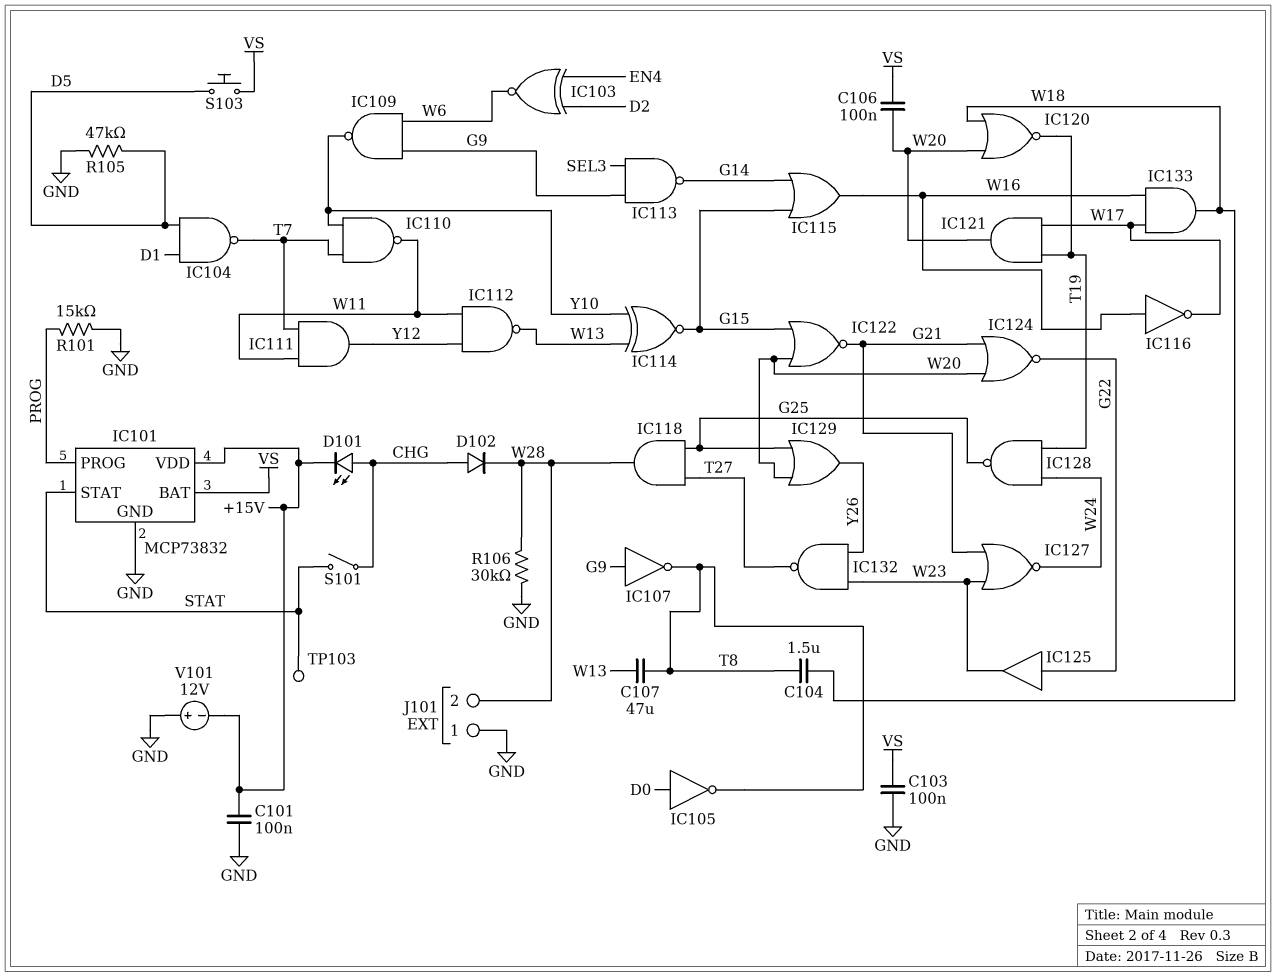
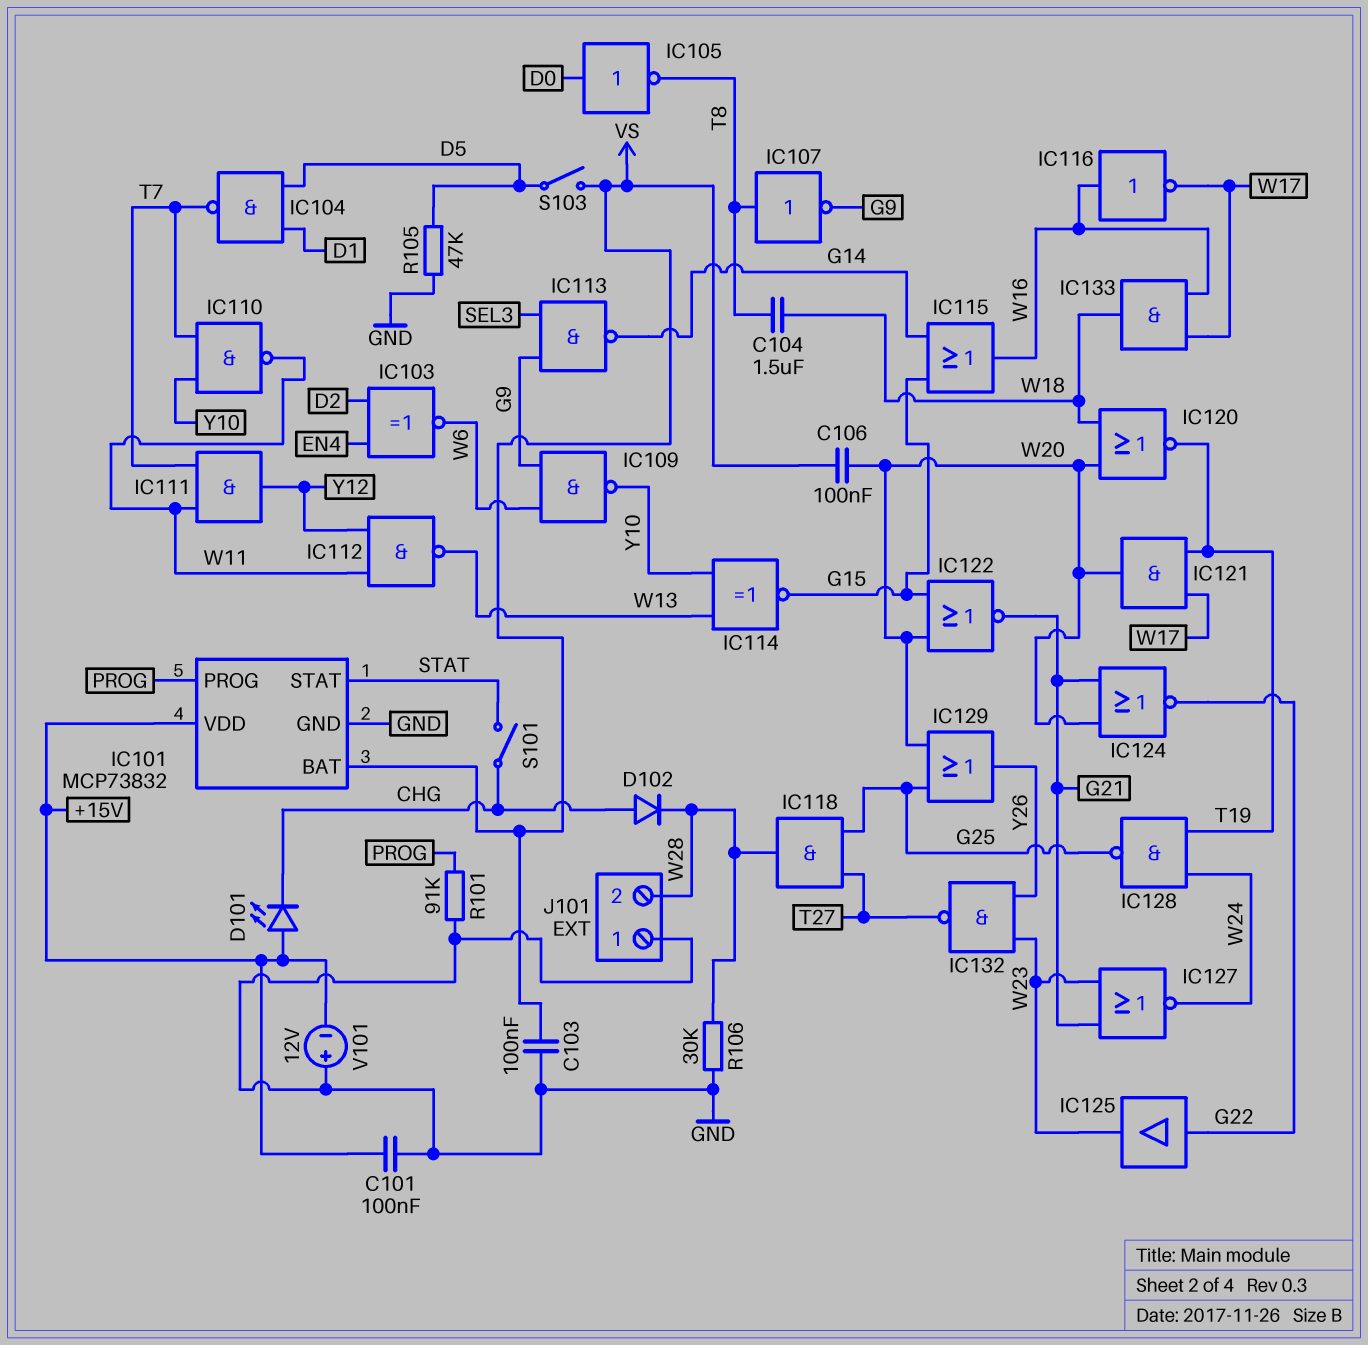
C107: 47uF (T8, W13) -> none
D101: LED (A CHG, K +15V) -> LED (A +15V, K CHG)
IC107: NOT (in G9, out T8) -> NOT (in T8, out G9)
R101: 15k (GND, PROG) -> 91k (GND, PROG)
S103: button (D5, VS) -> switch (D5, VS)
TP103: test point (STAT) -> none

